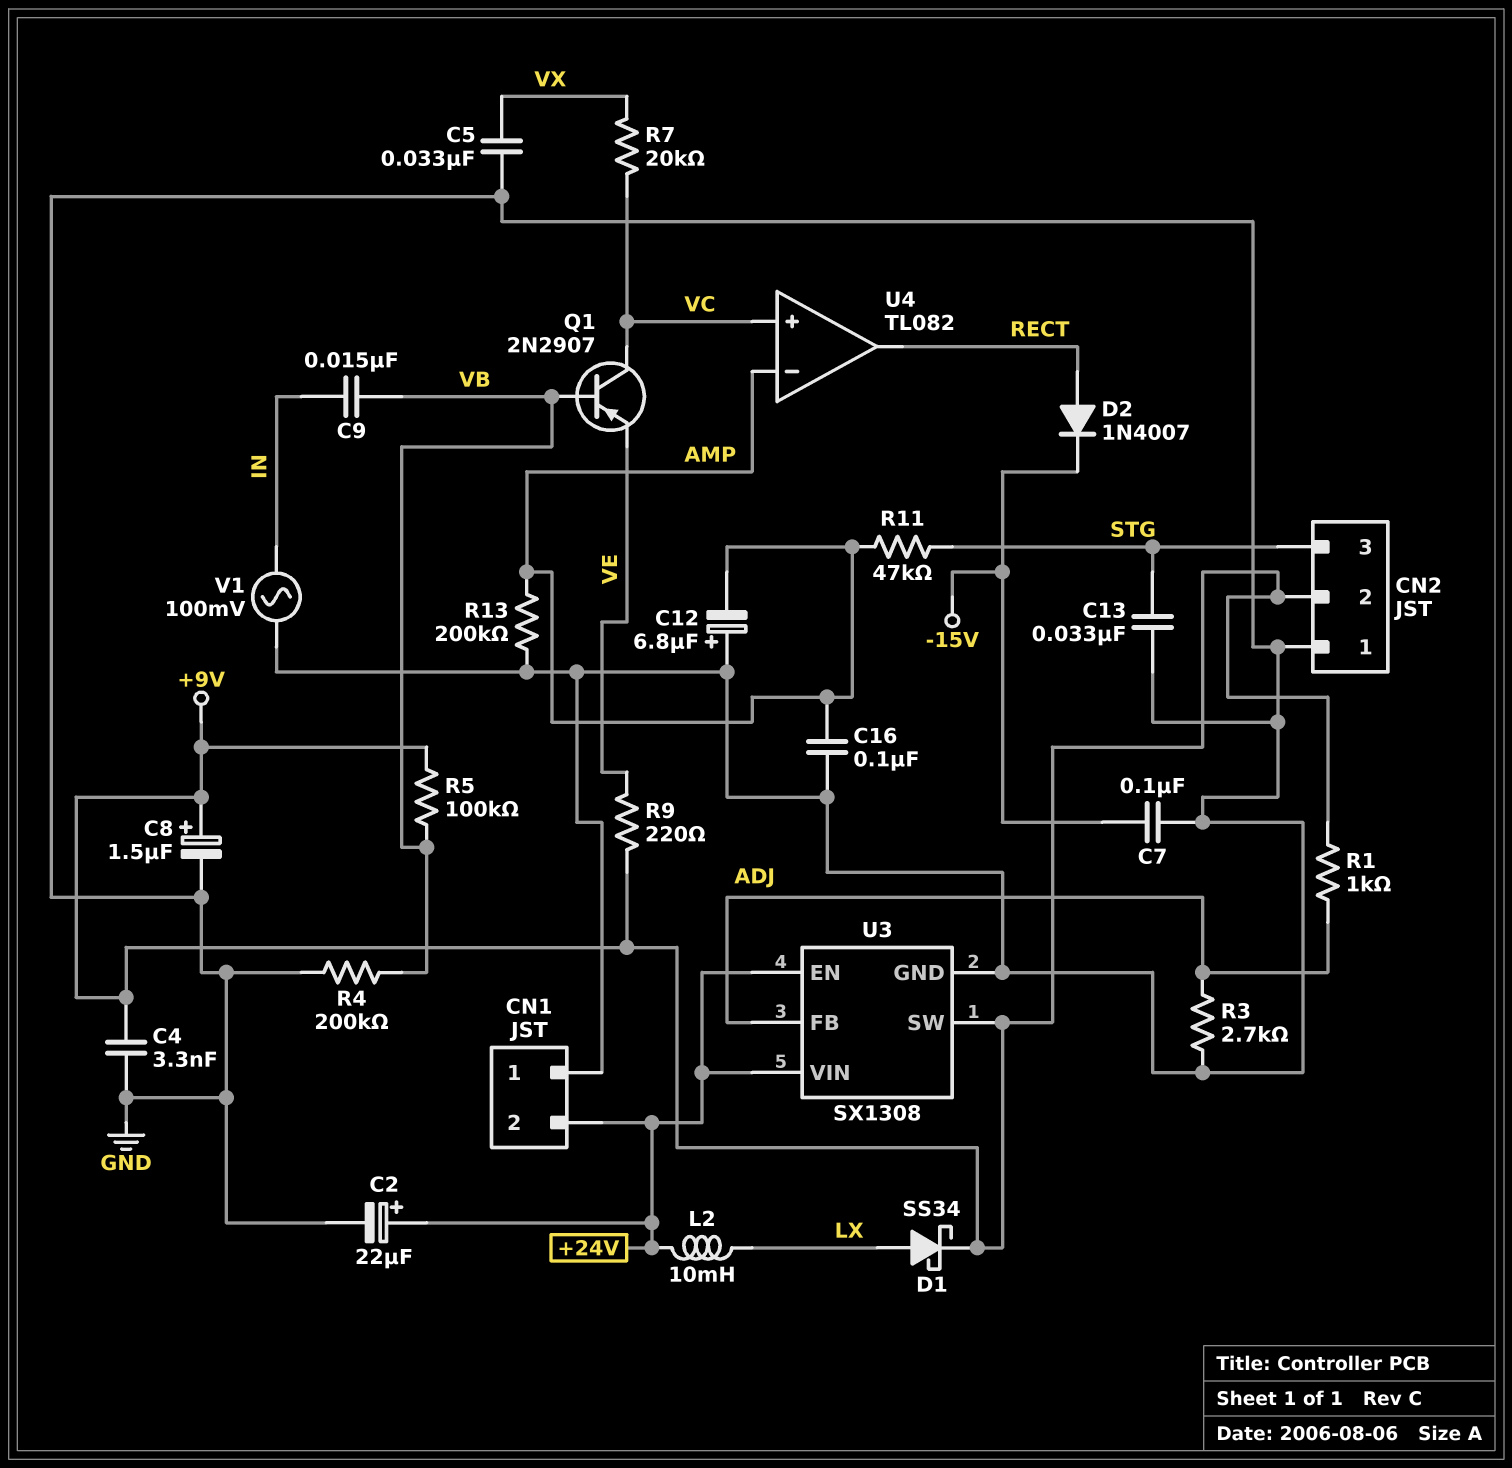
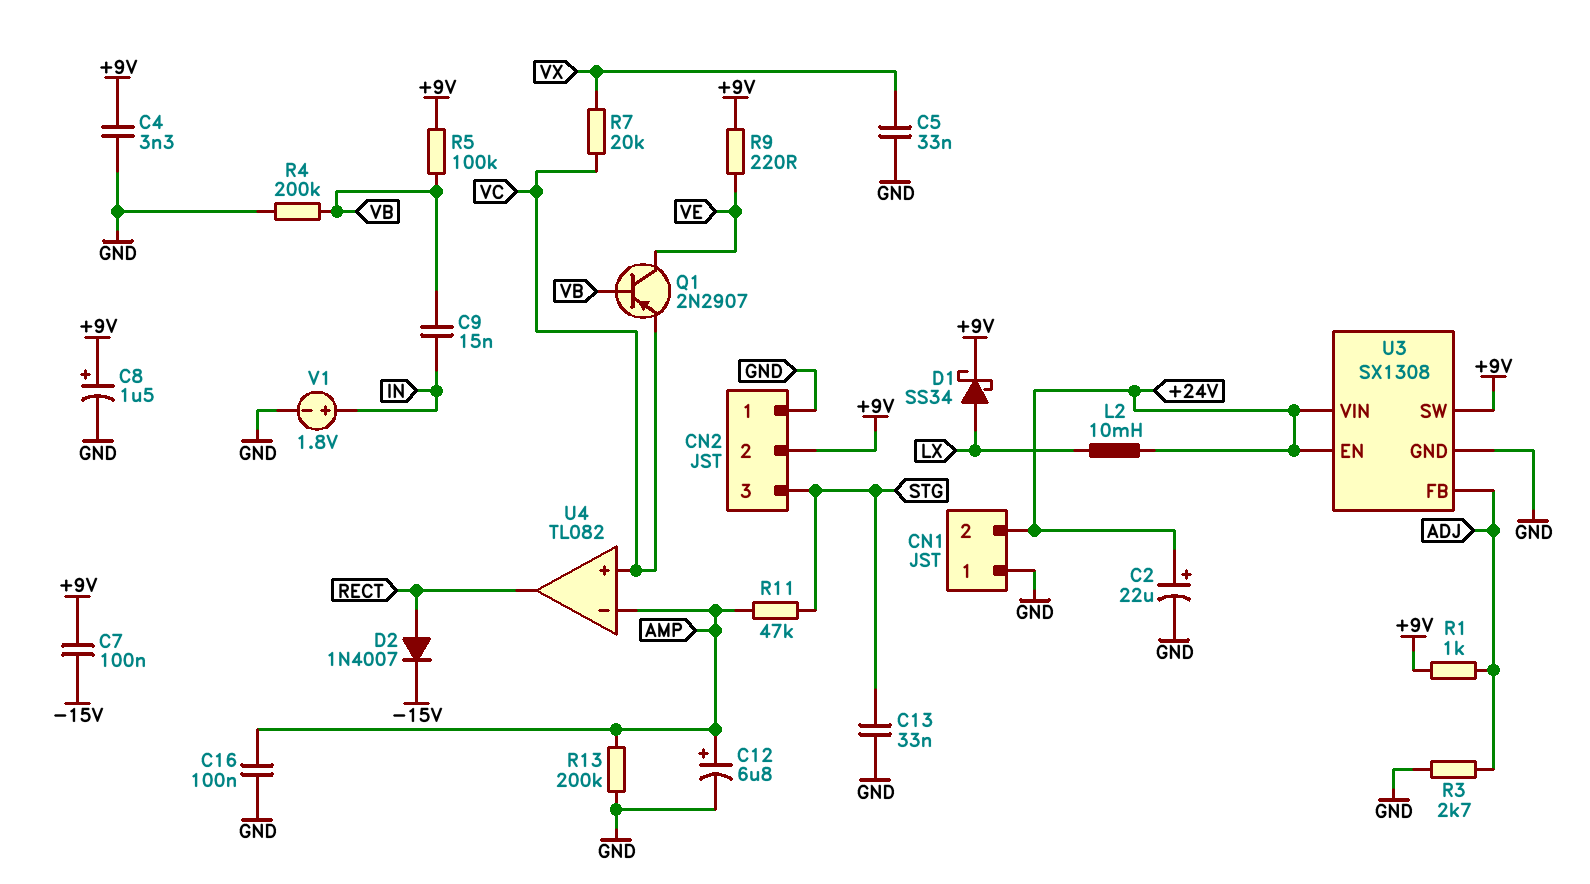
C7: 100nF (-15V, GND) -> 100nF (+9V, -15V)
C12: 6.8uF (plus GND, minus AMP) -> 6.8uF (plus AMP, minus GND)
Q1: PNP 2N2907 (B VB, C VC, E VE) -> PNP 2N2907 (B VB, C VE, E VC)
V1: AC 100mV (GND, IN) -> 1.8V (plus IN, minus GND)

